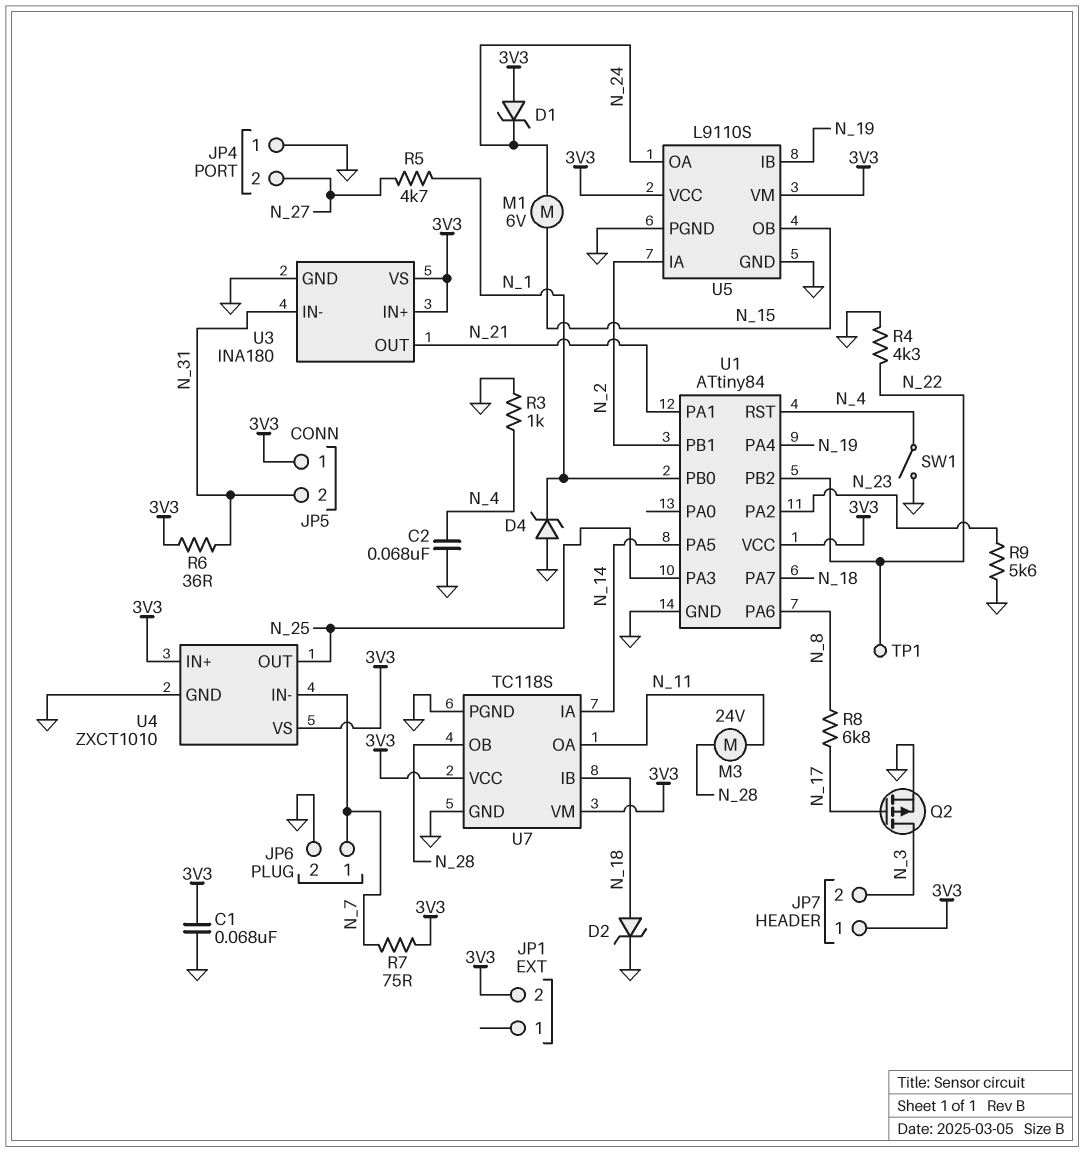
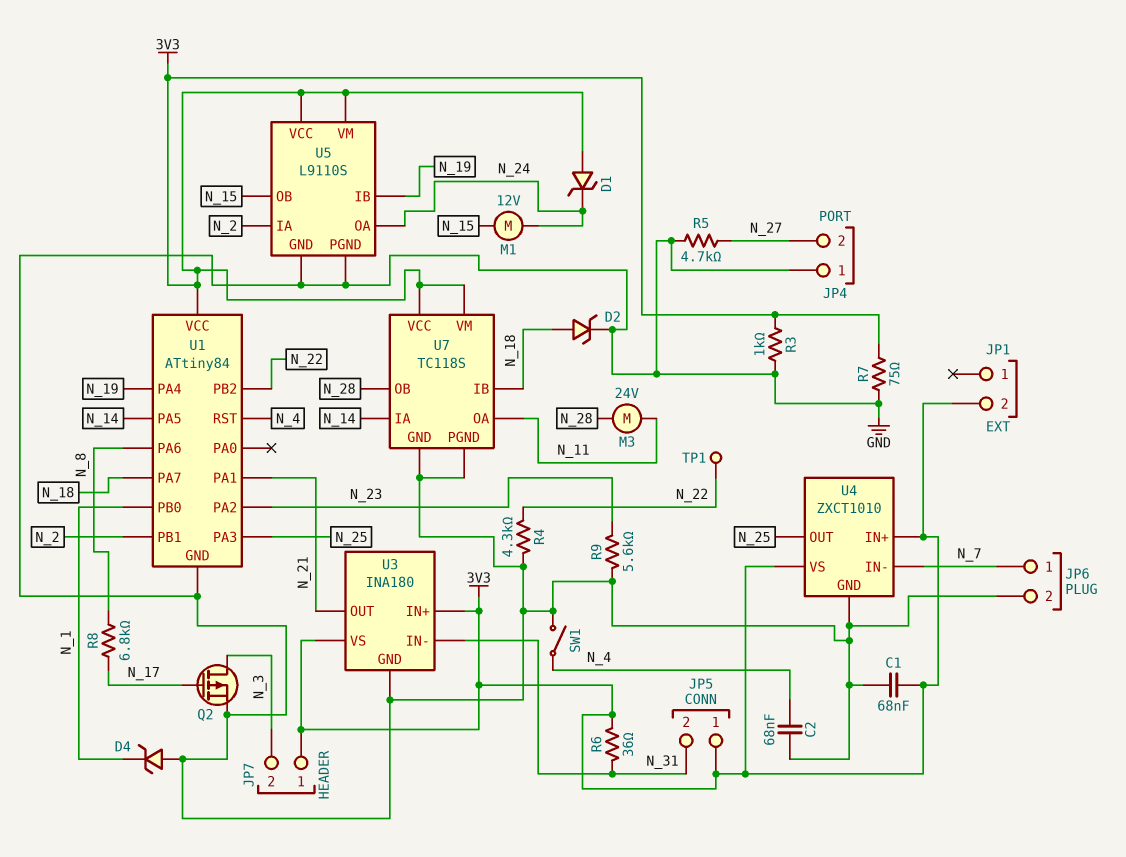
M1: motor 6V (N_15, N_24) -> motor 12V (N_15, N_24)
R3: 1k (GND, N_4) -> 1k (3V3, GND)
R5: 4.7k (N_1, N_27) -> 4.7k (GND, N_27)
R7: 75 (3V3, N_7) -> 75 (3V3, GND)

